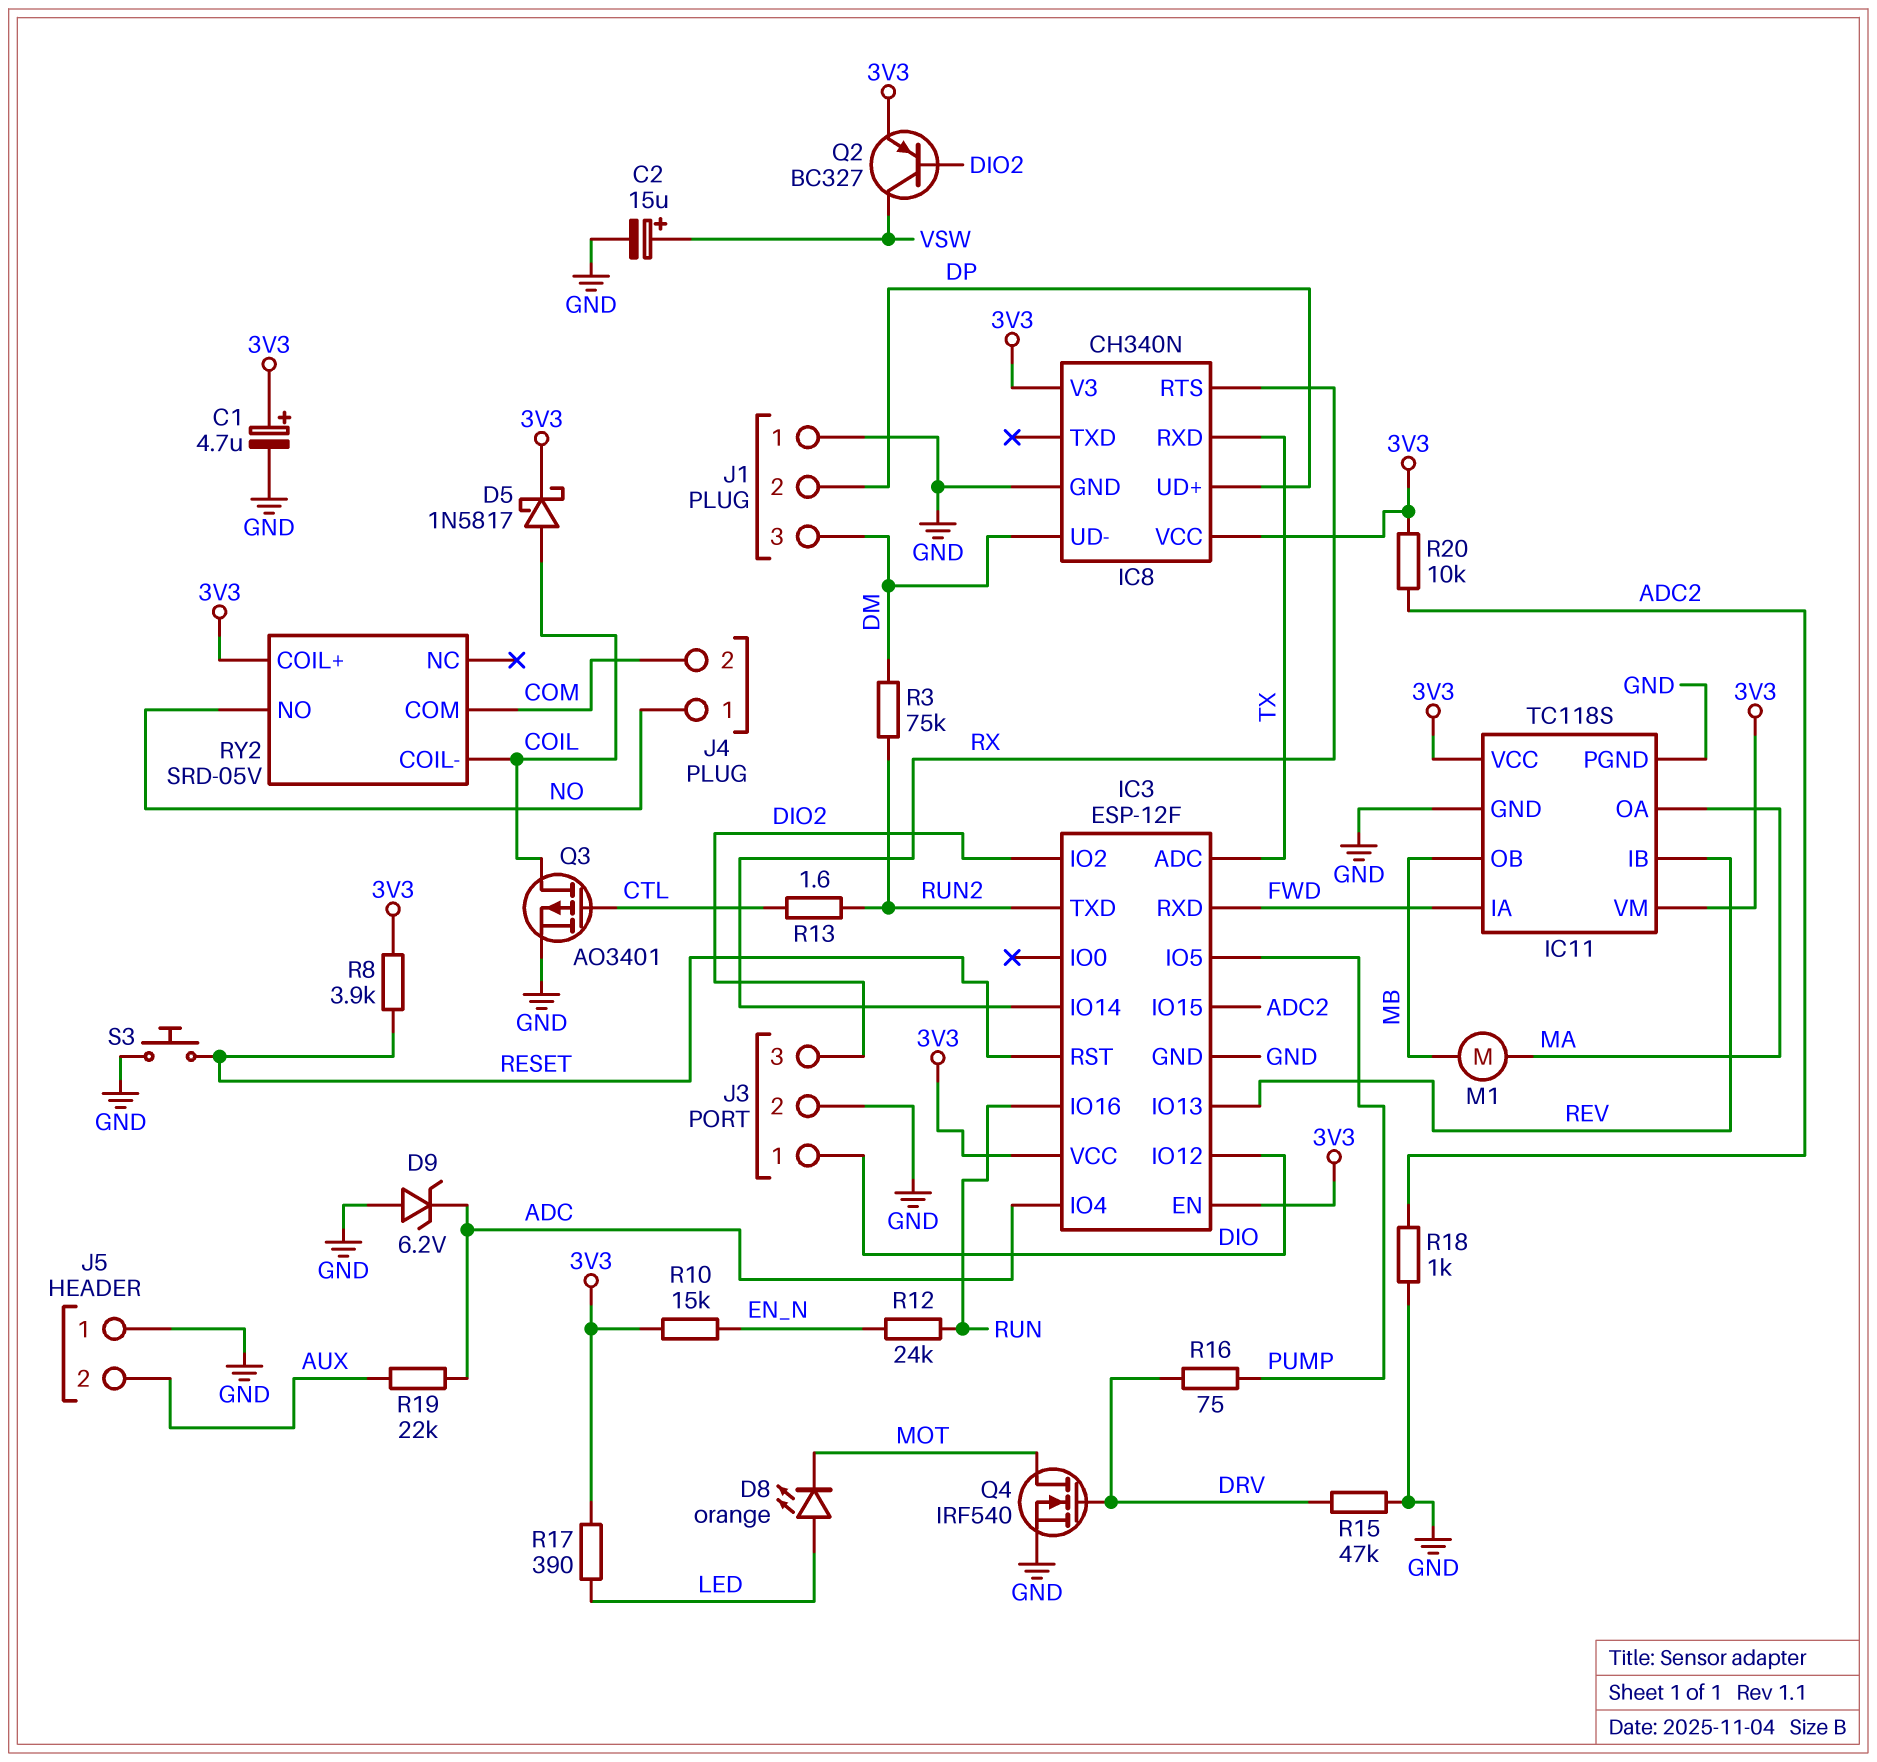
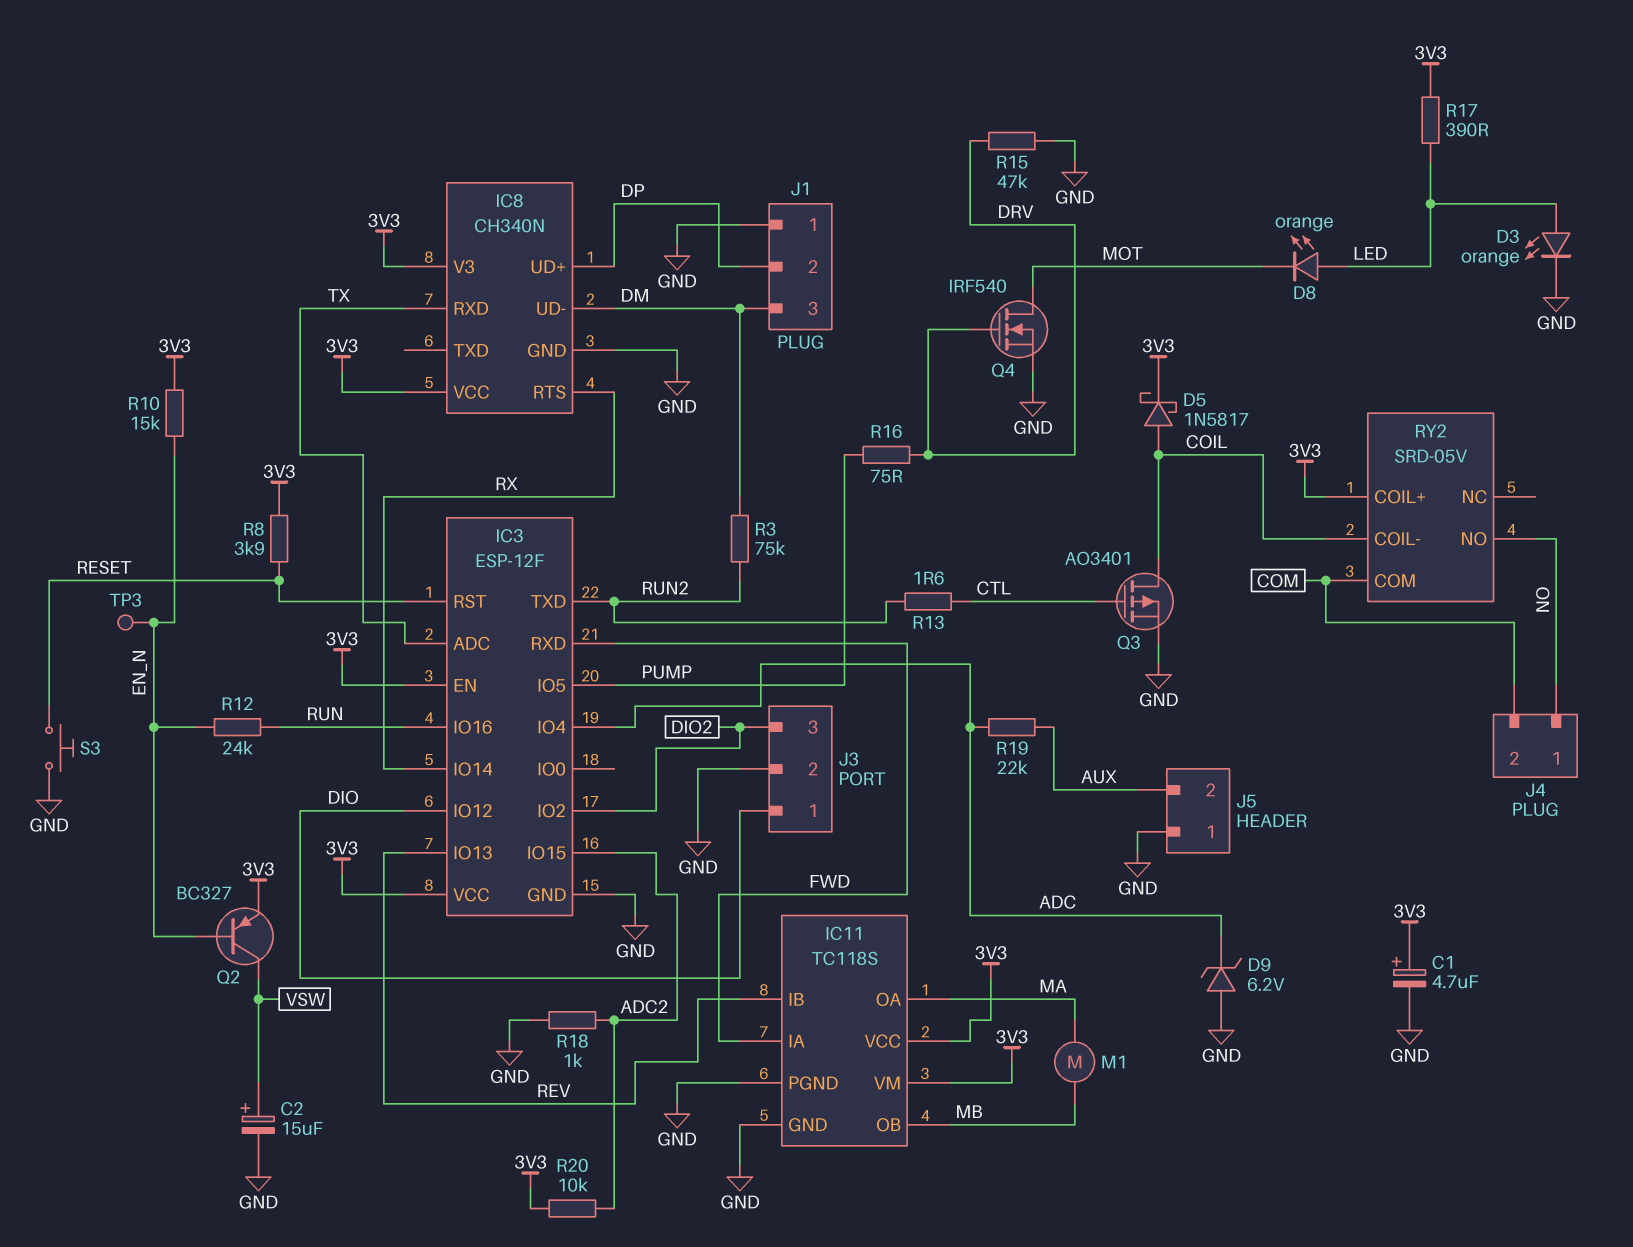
D3: none -> LED orange (A LED, K GND)
Q2: PNP BC327 (B DIO2, C VSW, E 3V3) -> PNP BC327 (B EN_N, C VSW, E 3V3)
TP3: none -> test point (EN_N)

